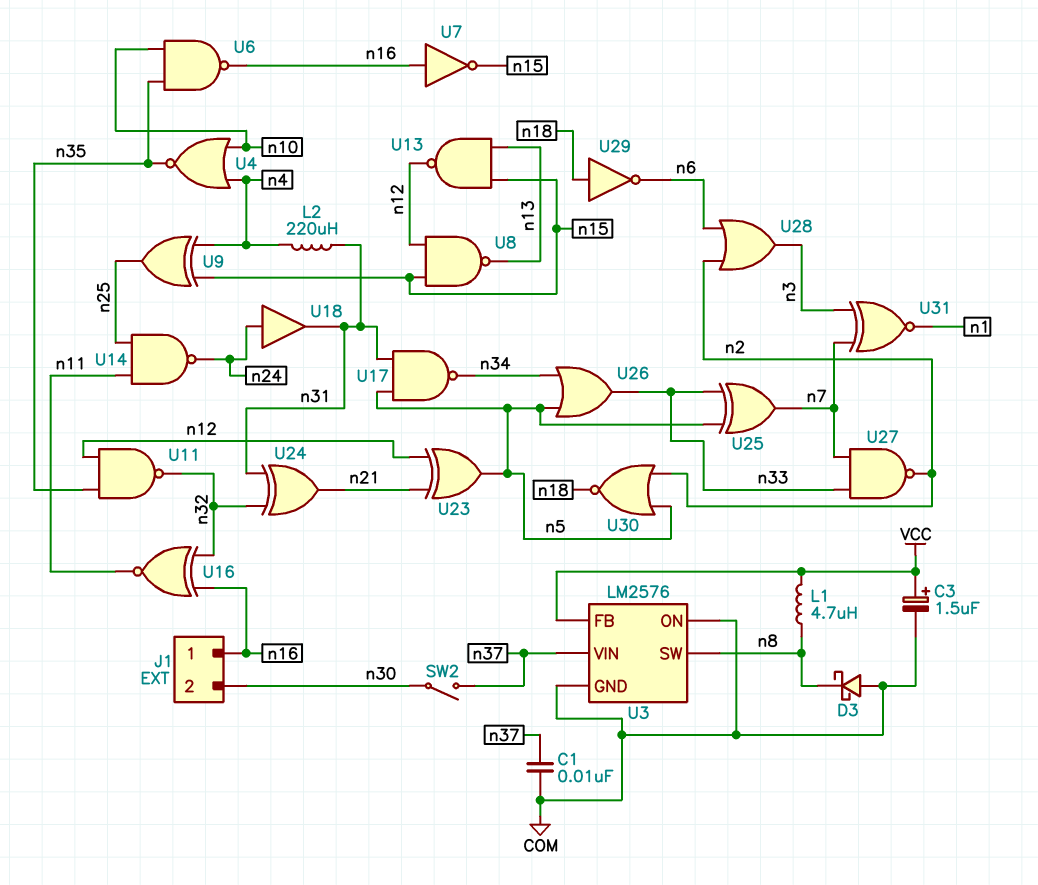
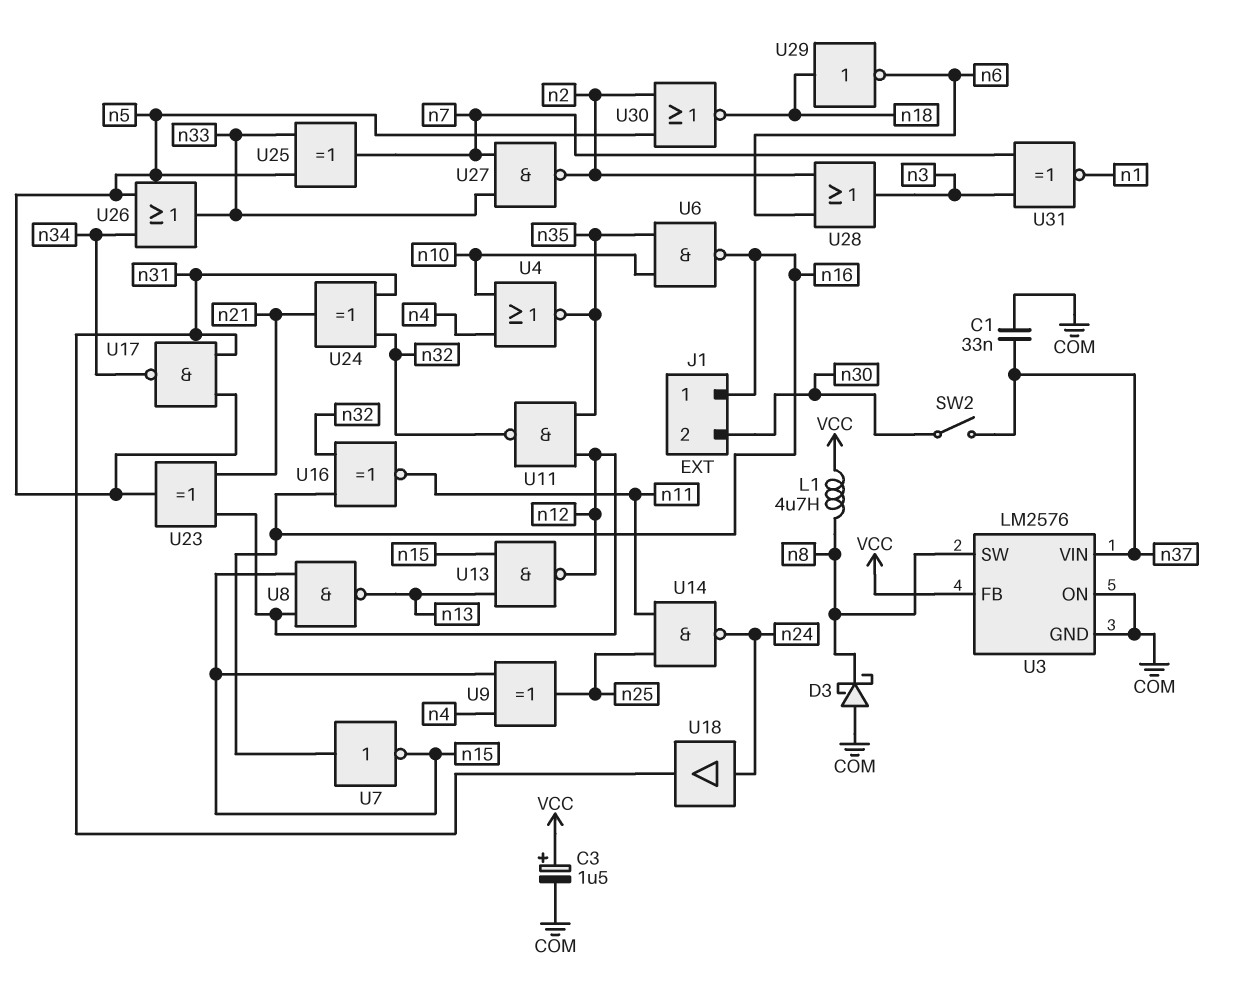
C1: 10nF (COM, n37) -> 33nF (COM, n37)
L2: 220uH (n4, n31) -> none

